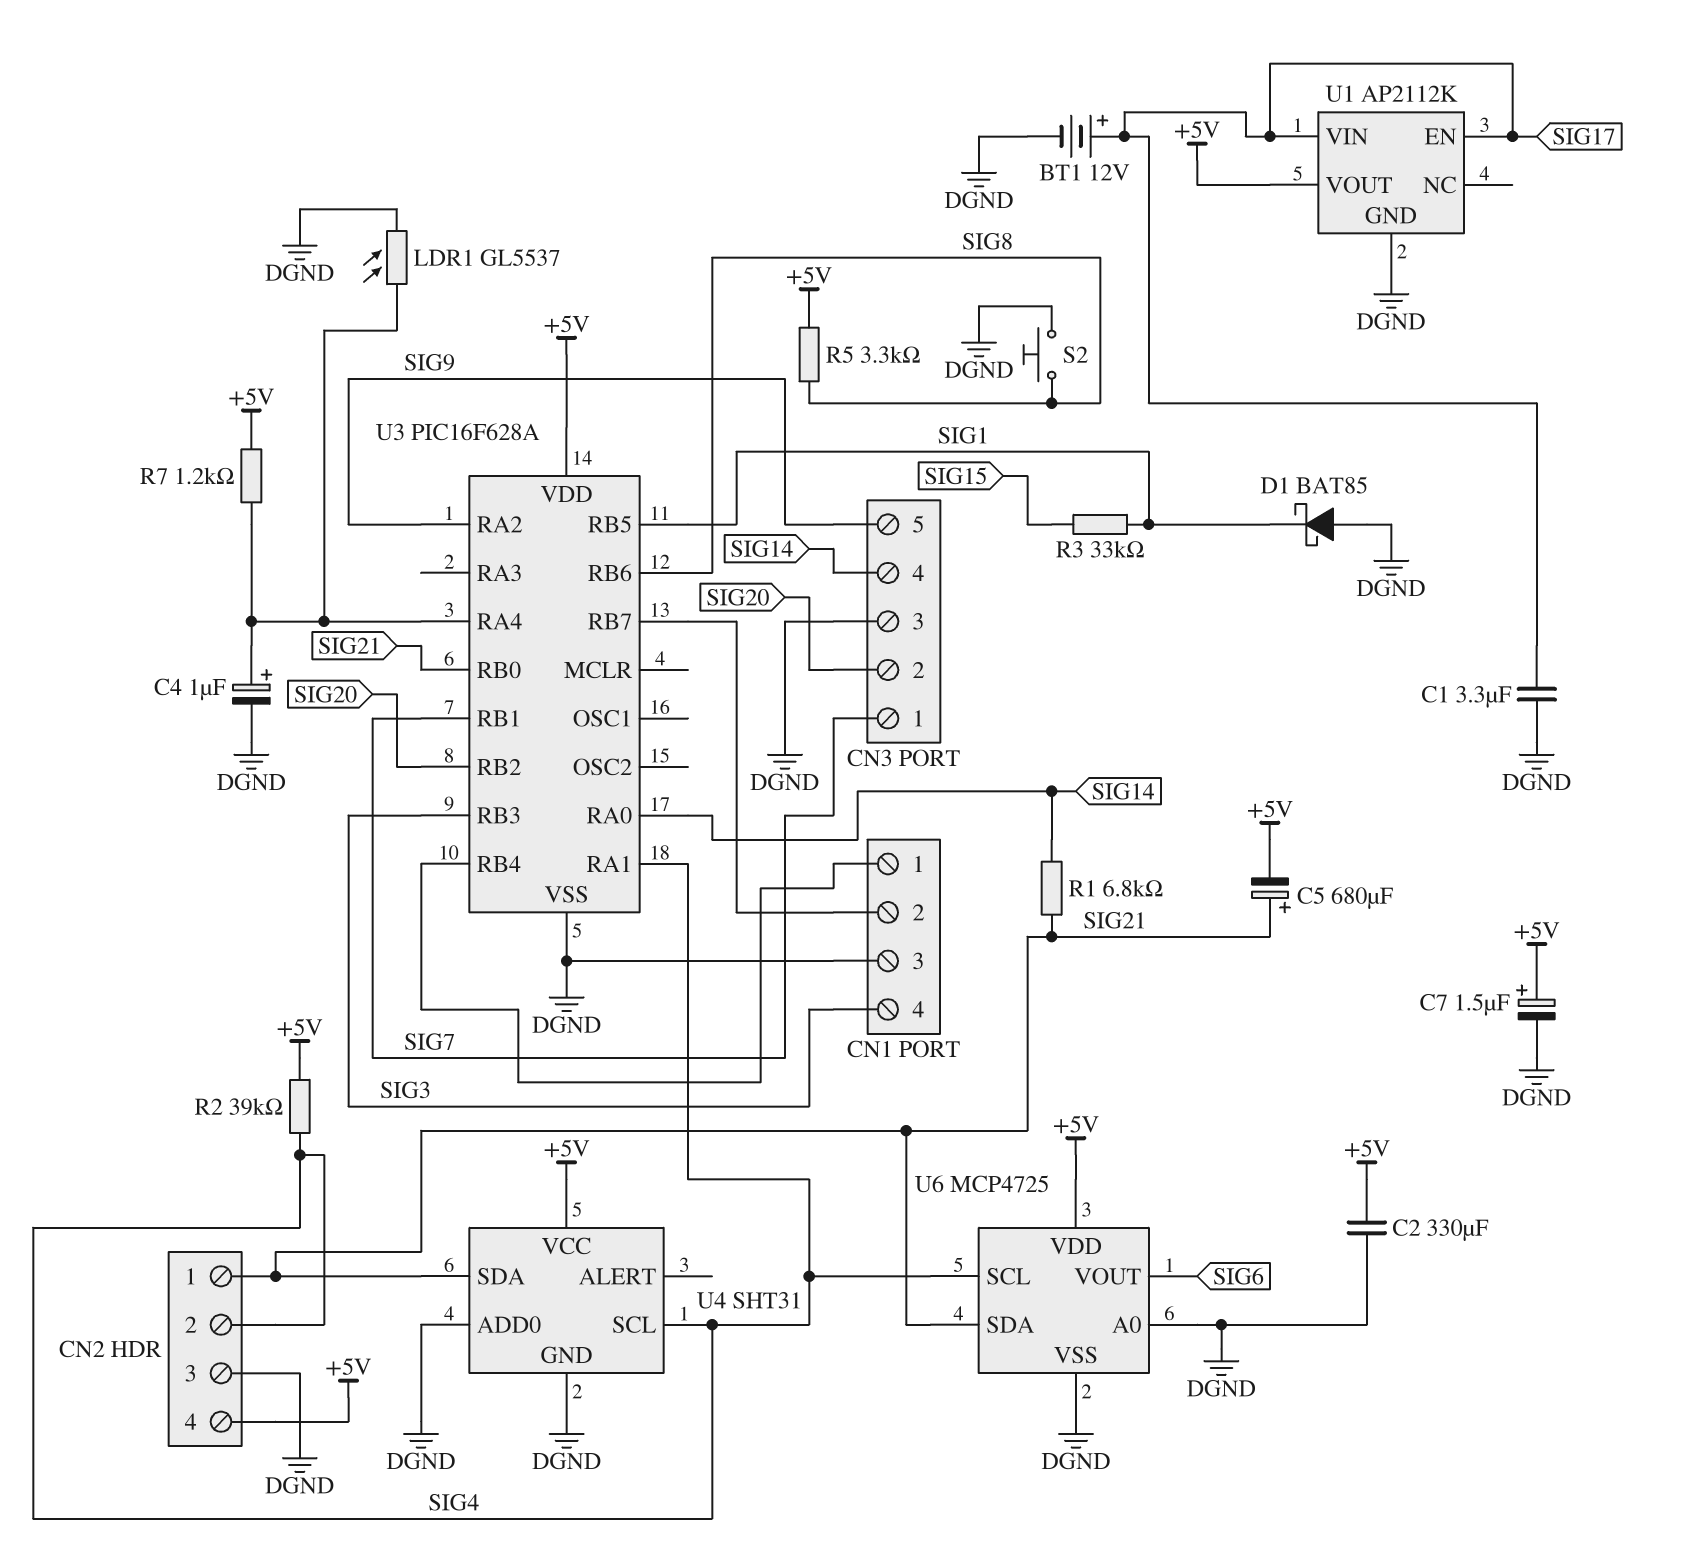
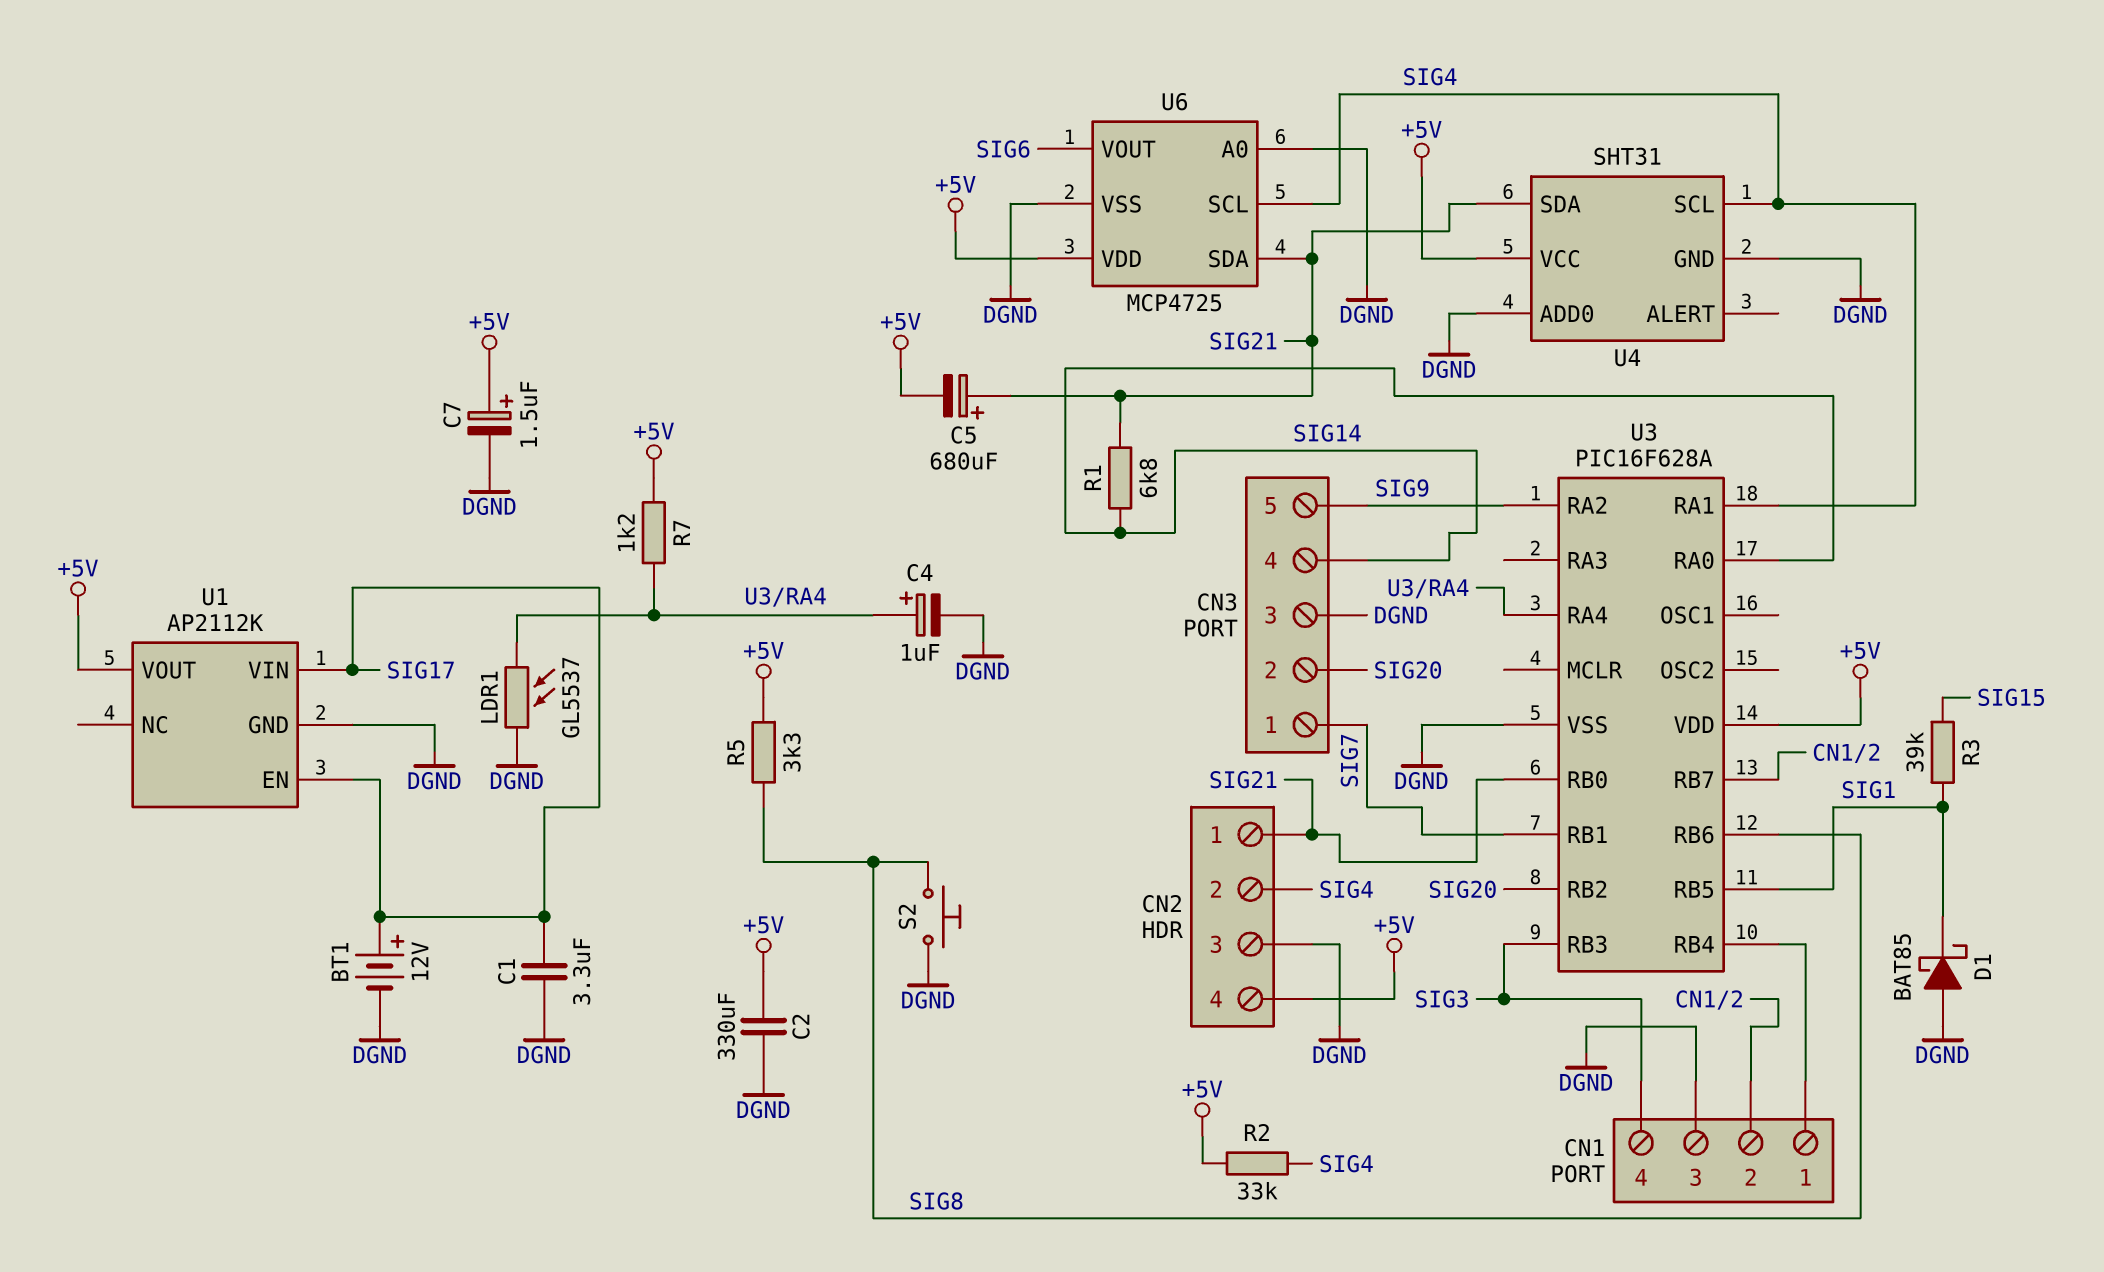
R2: 39k (+5V, SIG4) -> 33k (+5V, SIG4)
R3: 33k (SIG1, SIG15) -> 39k (SIG1, SIG15)

